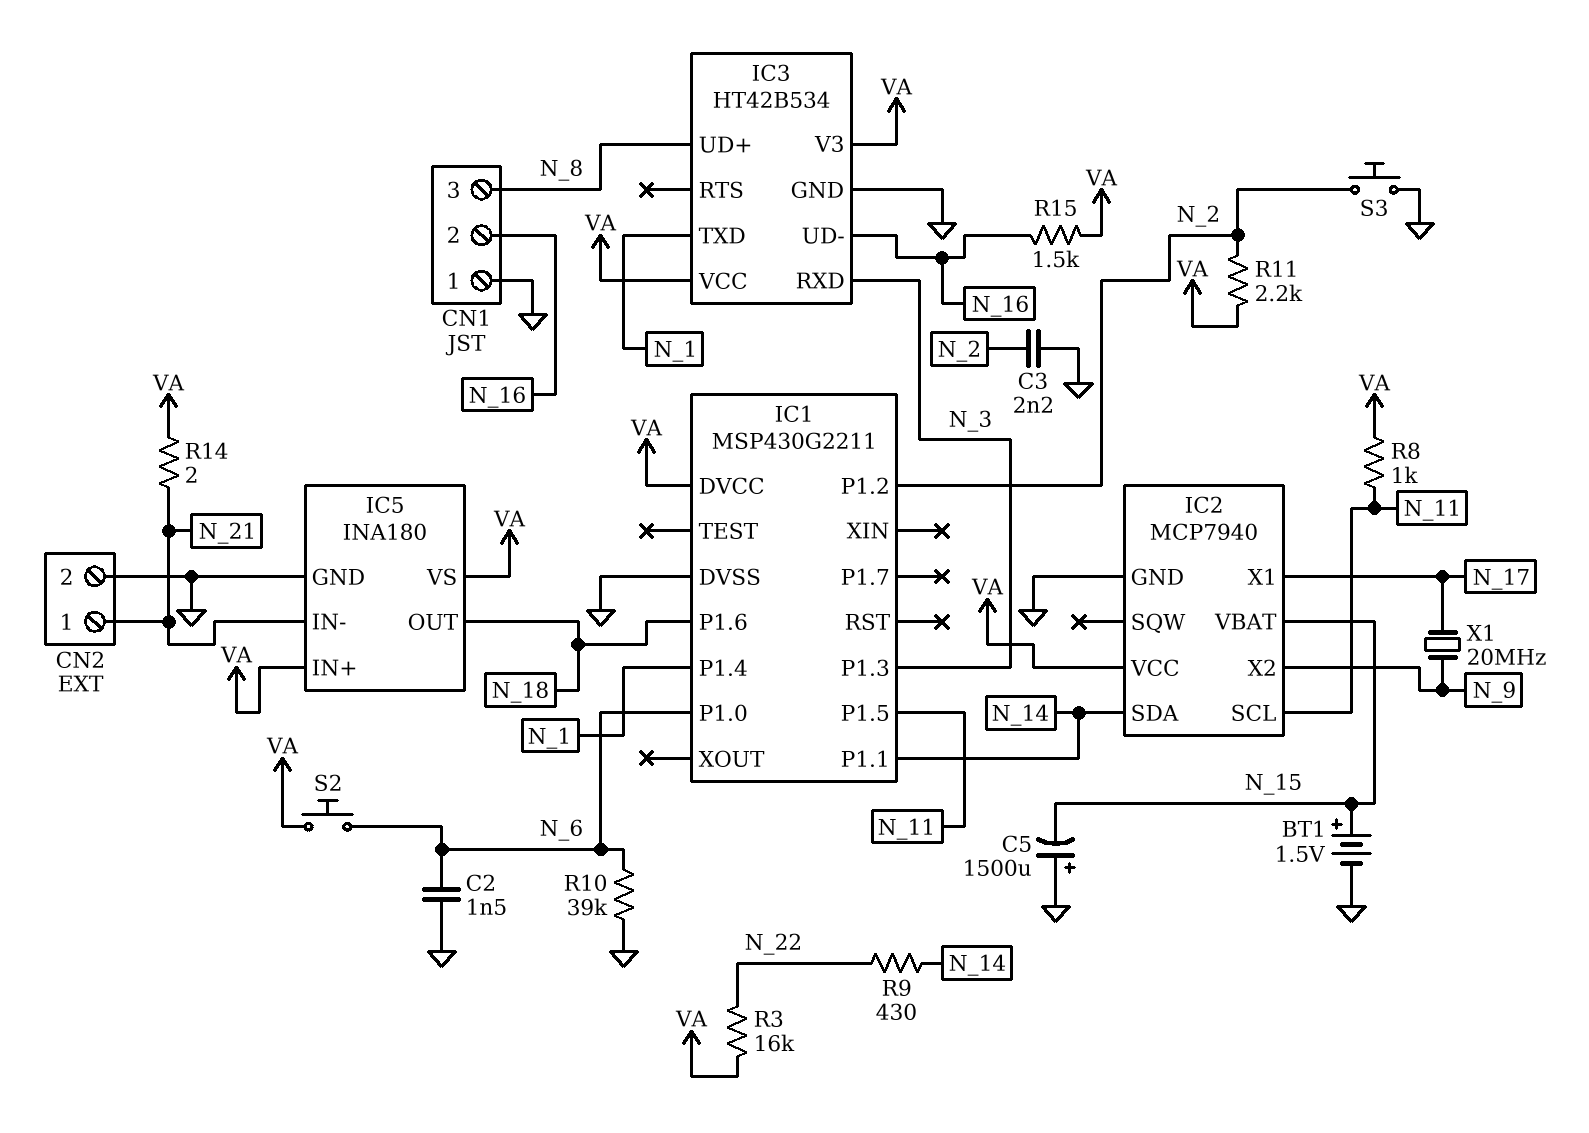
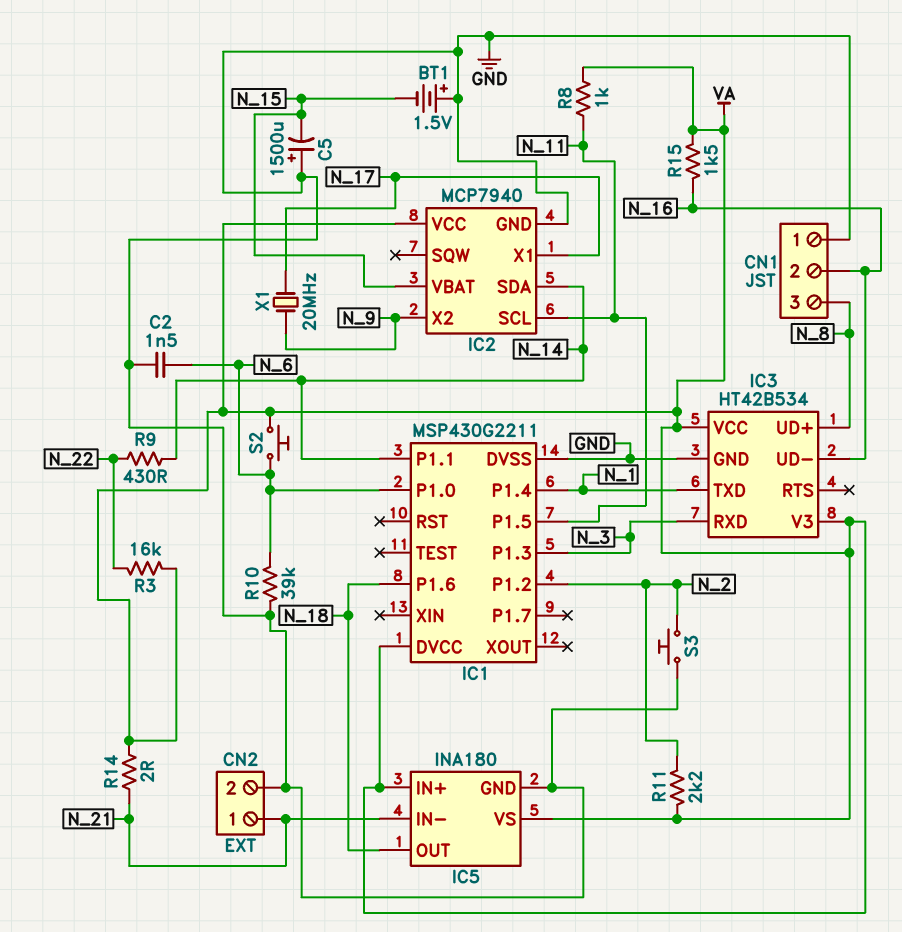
BT1: 1.5V (plus N_15, minus GND) -> 1.5V (plus GND, minus N_15)
C3: 2.2nF (GND, N_2) -> none

